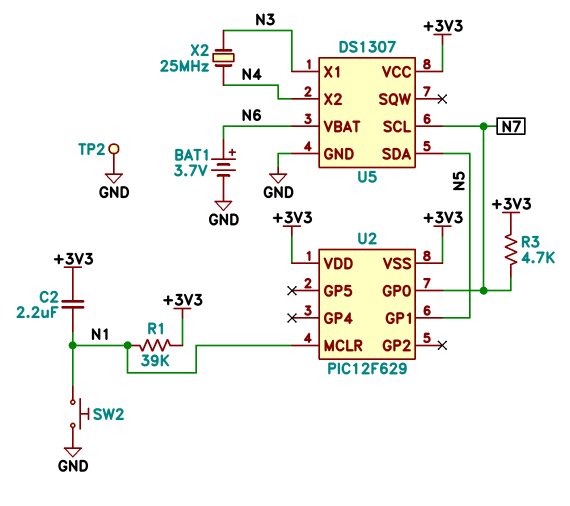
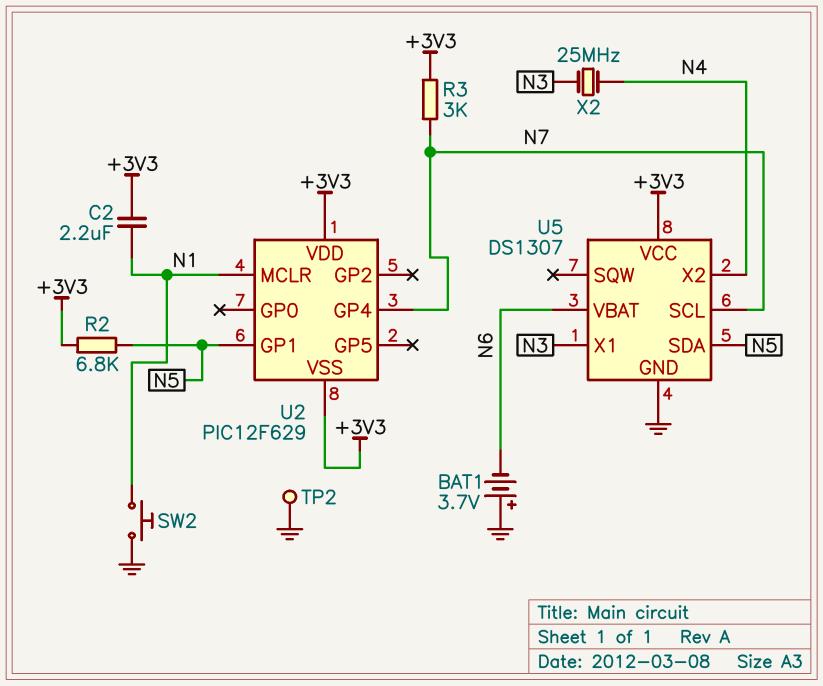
BAT1: 3.7V (plus N6, minus GND) -> 3.7V (plus GND, minus N6)
R1: 39k (+3V3, N1) -> none
R2: none -> 6.8k (+3V3, N5)
R3: 4.7k (+3V3, N7) -> 3k (+3V3, N7)
U2 pin GP0: N7 -> none
U2 pin GP4: none -> N7

